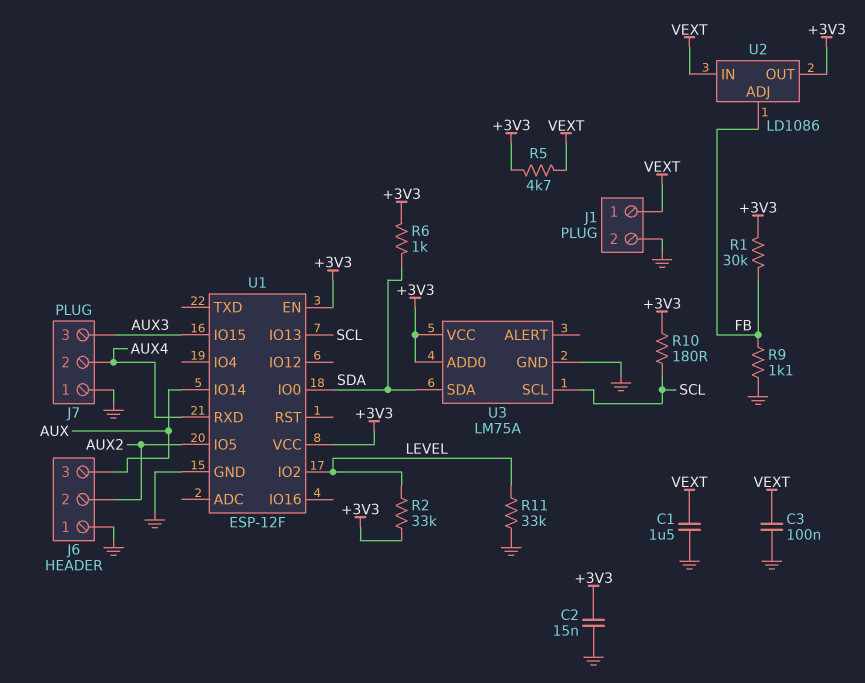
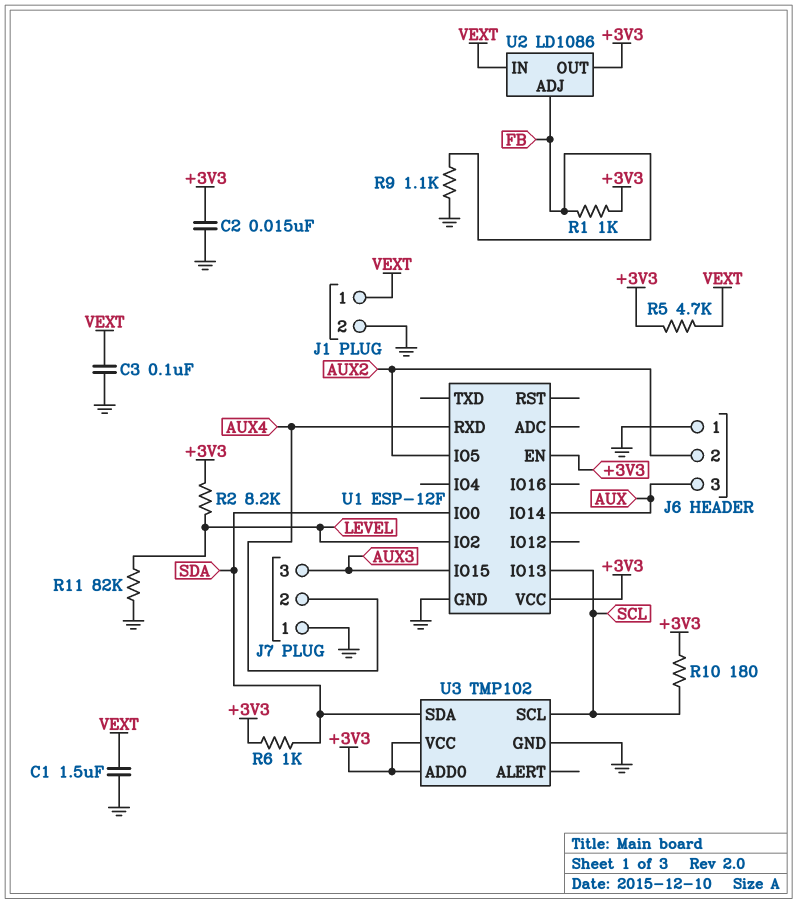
R1: 30k (+3V3, FB) -> 1k (+3V3, FB)
R2: 33k (+3V3, LEVEL) -> 8.2k (+3V3, LEVEL)
R11: 33k (GND, LEVEL) -> 82k (GND, LEVEL)
U3: LM75A -> TMP102

